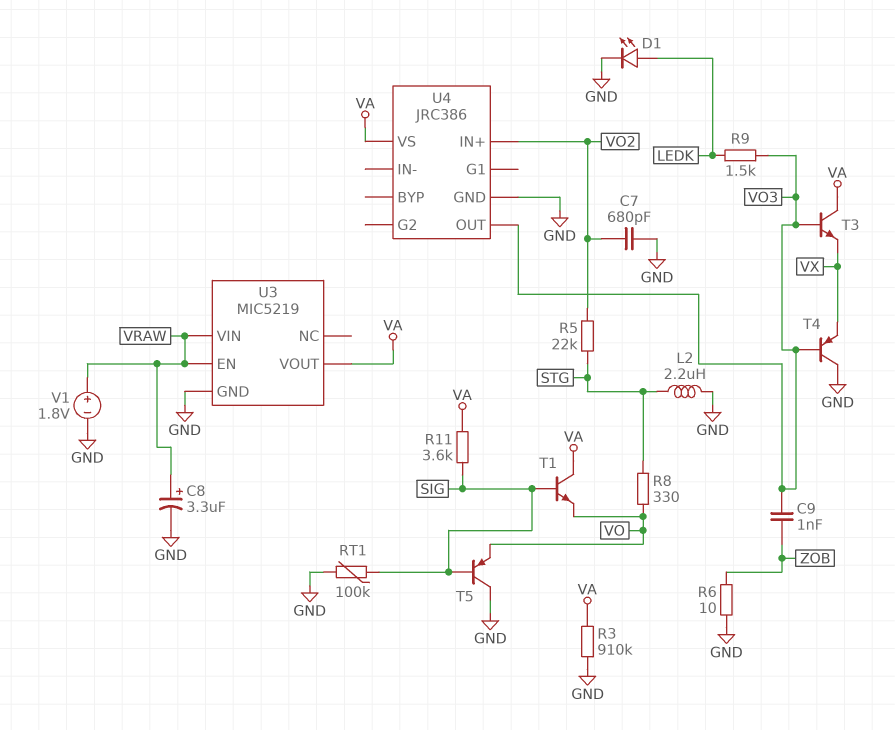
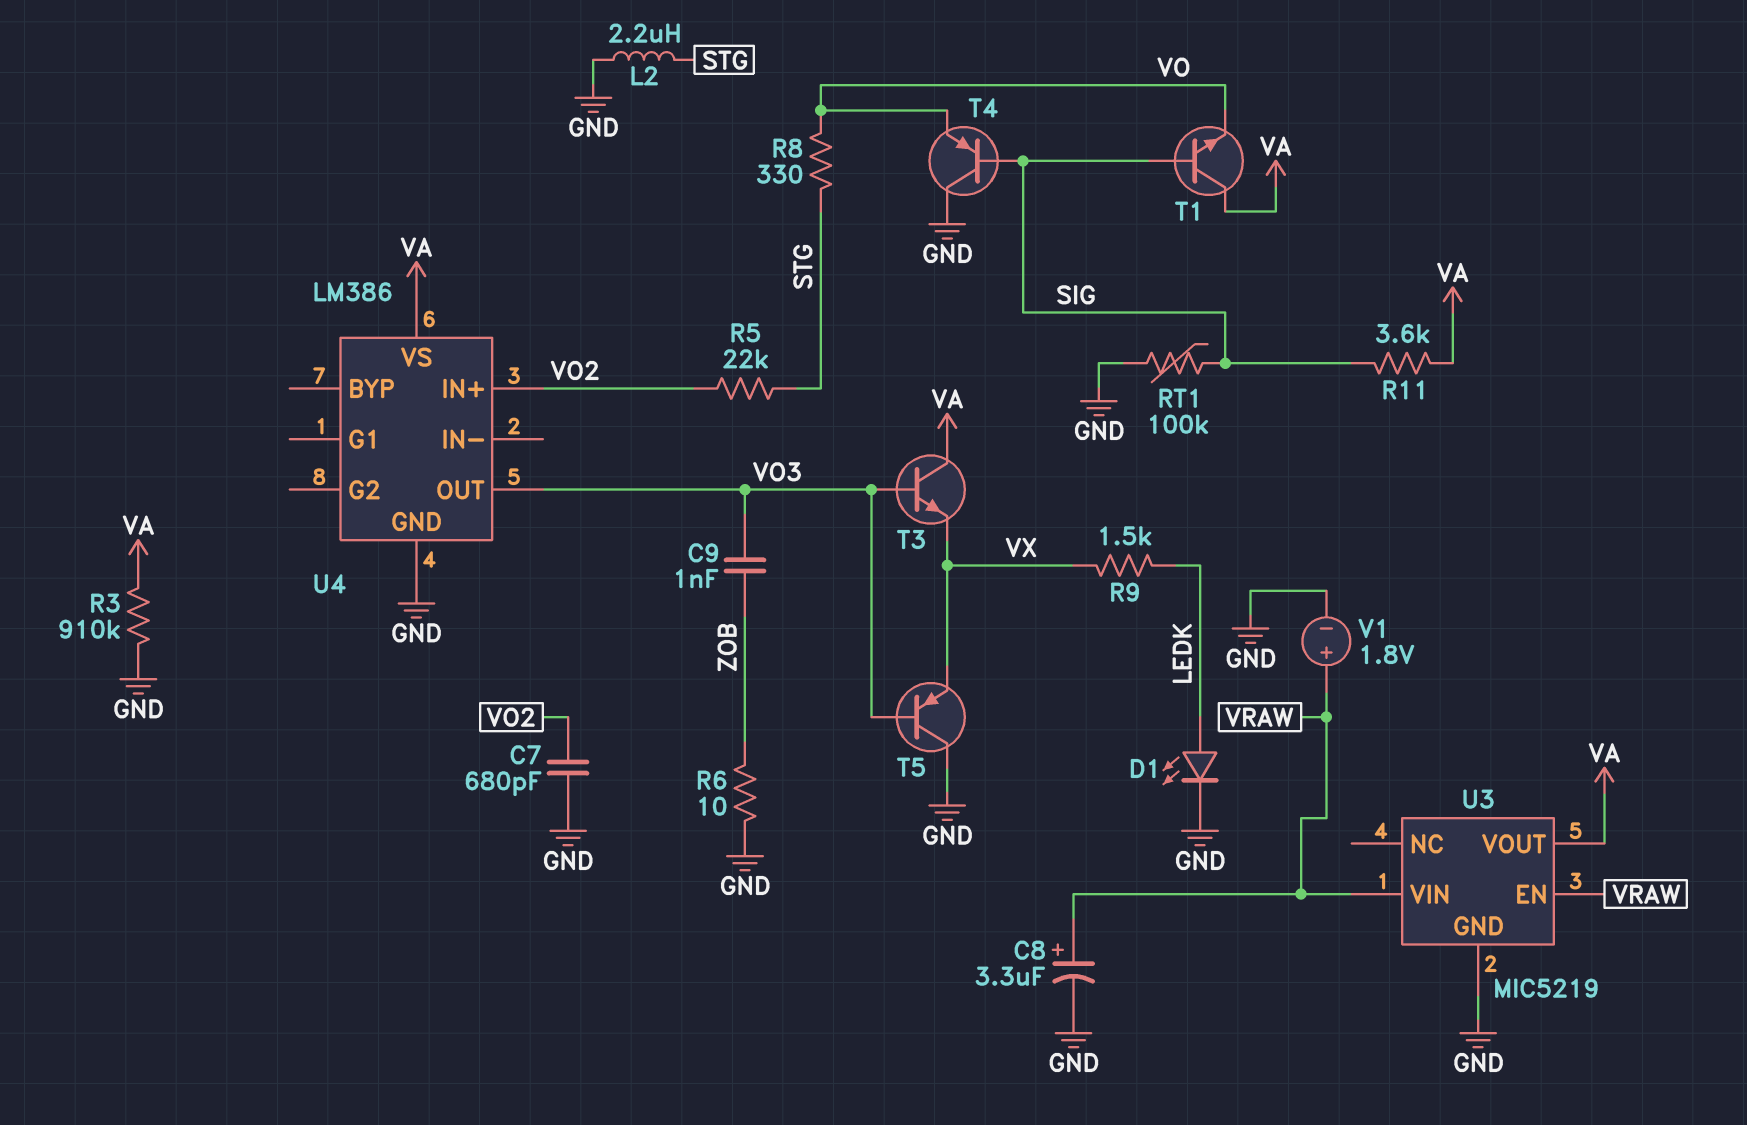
R9: 1.5k (LEDK, VO3) -> 1.5k (LEDK, VX)
T4: PNP (B VO3, C GND, E VX) -> PNP (B SIG, C GND, E VO)
T5: PNP (B SIG, C GND, E VO) -> PNP (B VO3, C GND, E VX)
U4: JRC386 -> LM386

